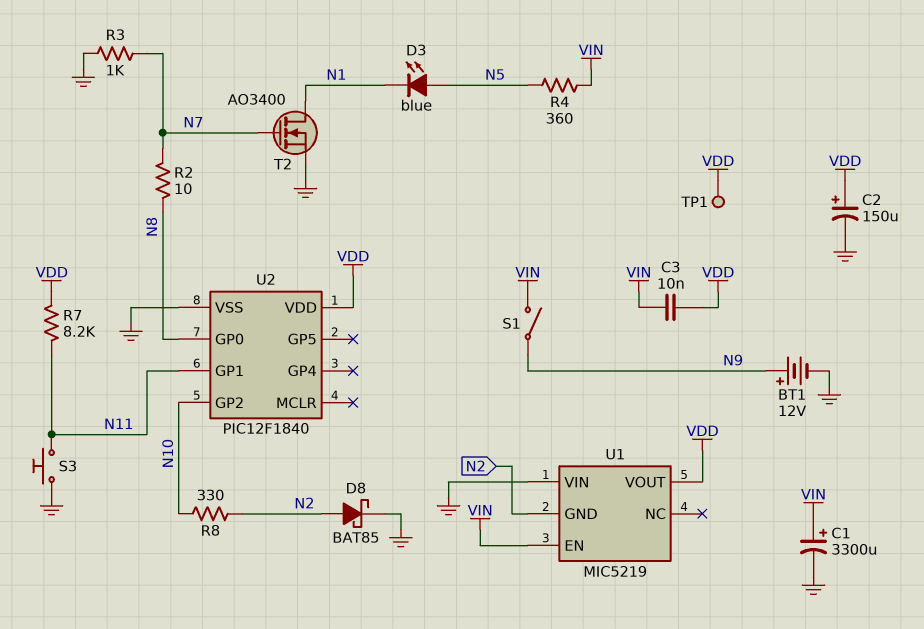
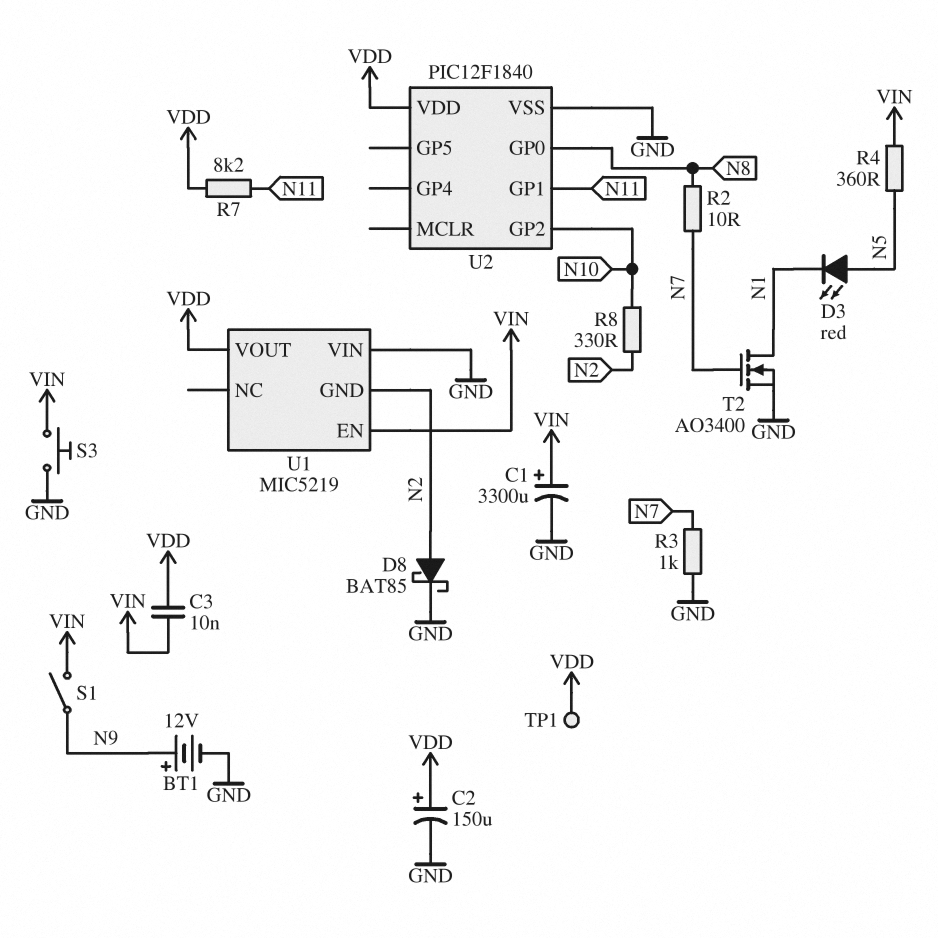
D3: LED blue (A N5, K N1) -> LED red (A N5, K N1)
S3: button (GND, N11) -> button (GND, VIN)

